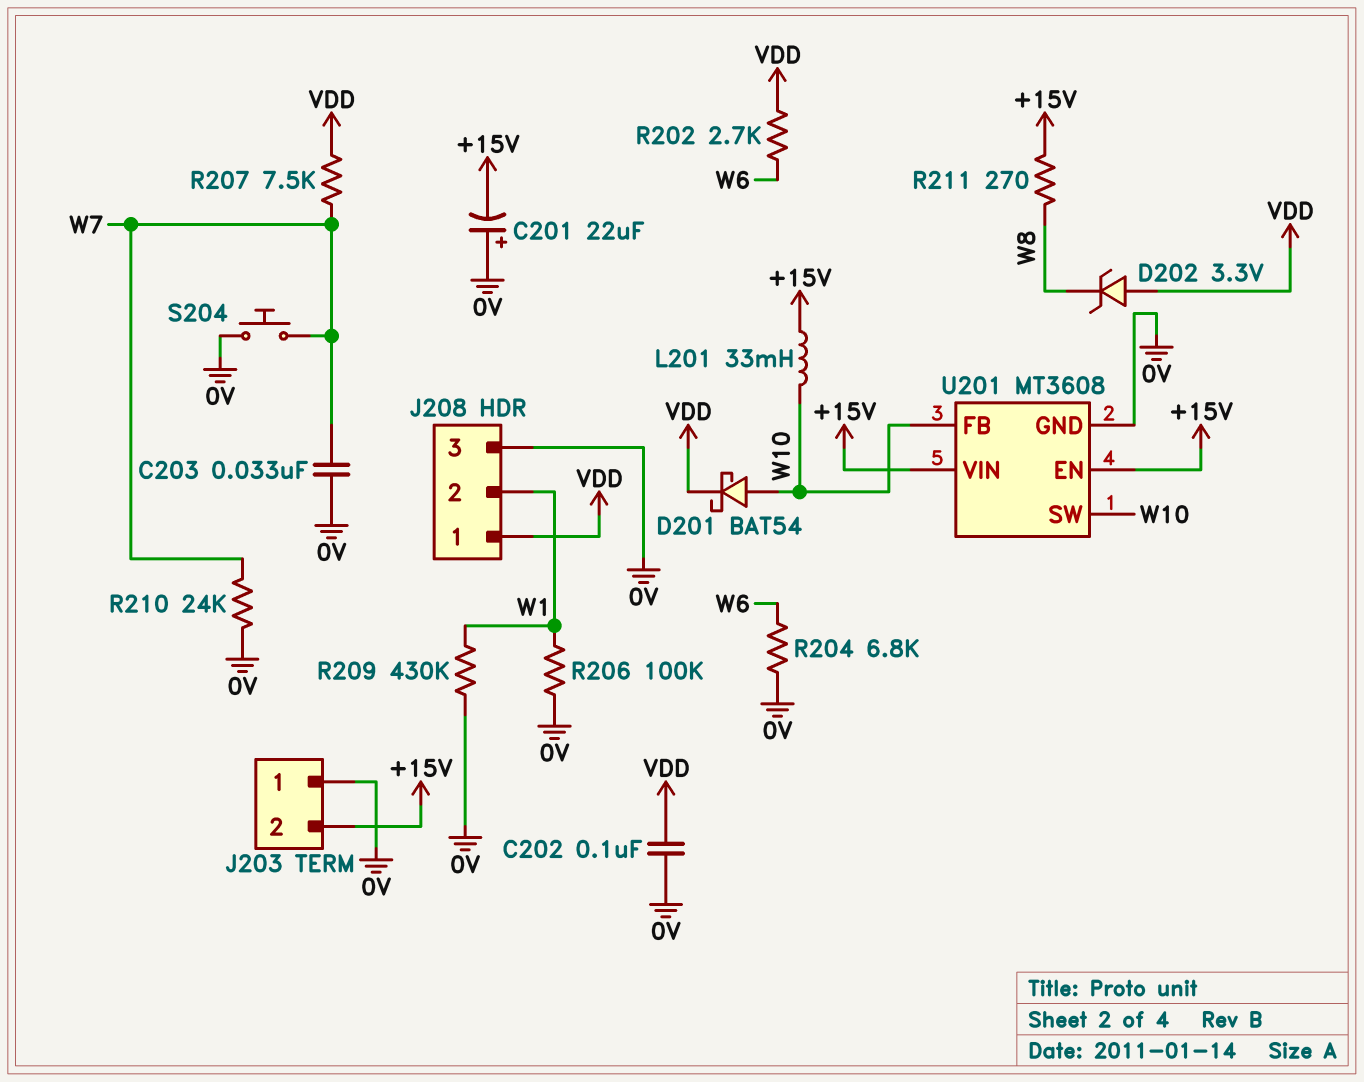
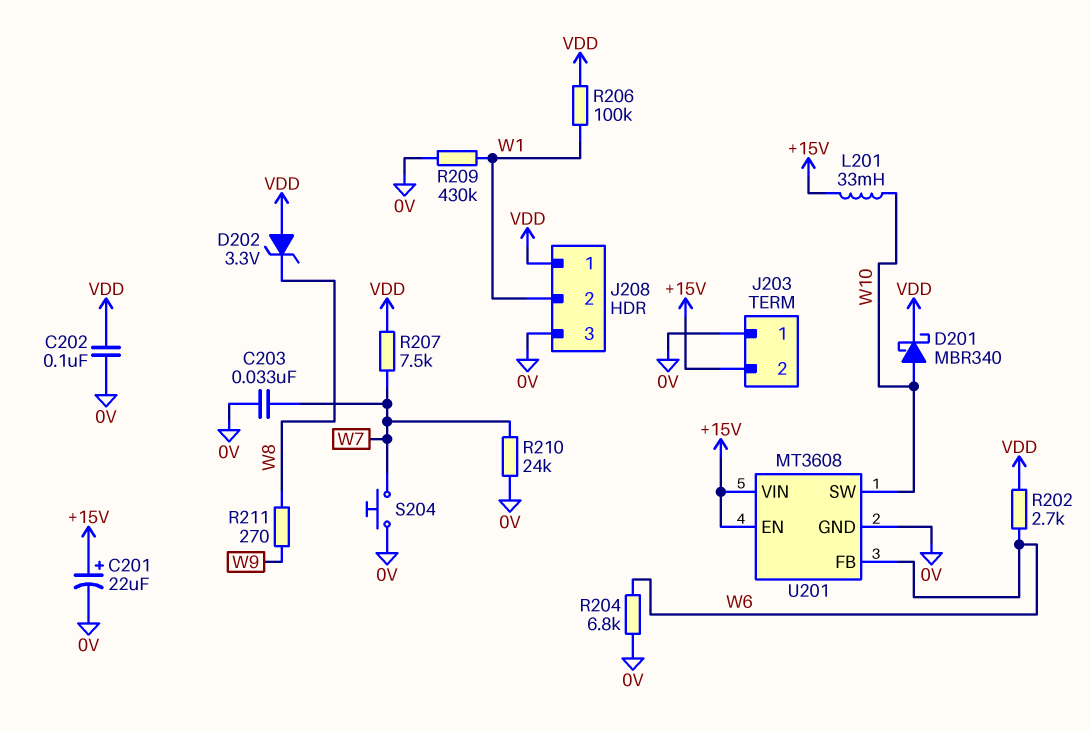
C201: 22uF (plus 0V, minus +15V) -> 22uF (plus +15V, minus 0V)
D201: schottky BAT54 (A W10, K VDD) -> schottky MBR340 (A W10, K VDD)
R206: 100k (0V, W1) -> 100k (VDD, W1)
R211: 270 (+15V, W8) -> 270 (W8, W9)
U201 pin FB: W10 -> W6

